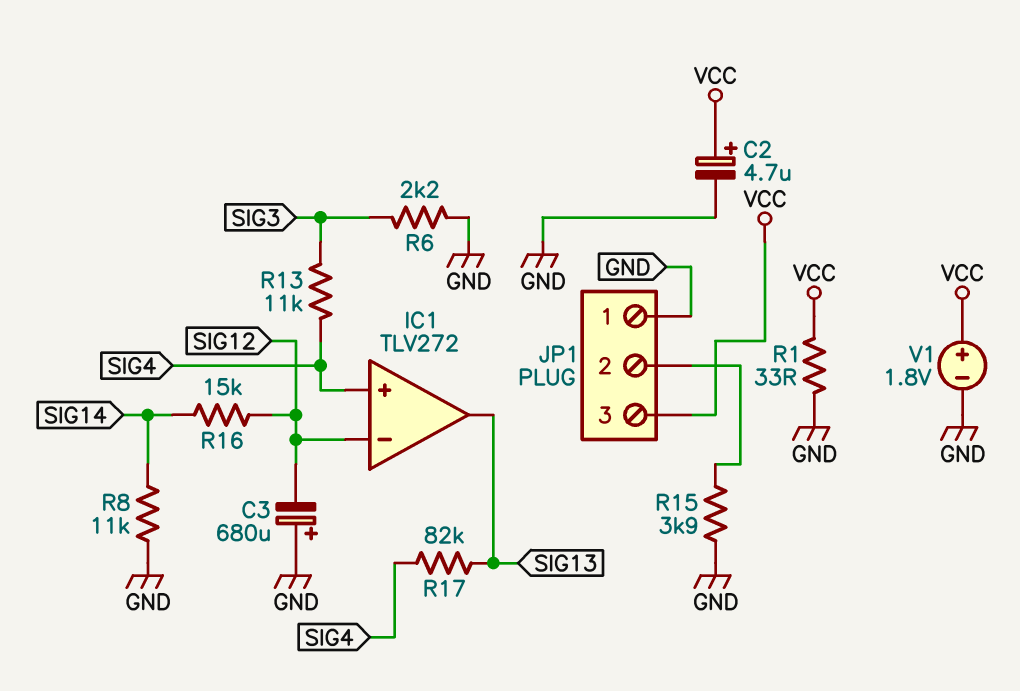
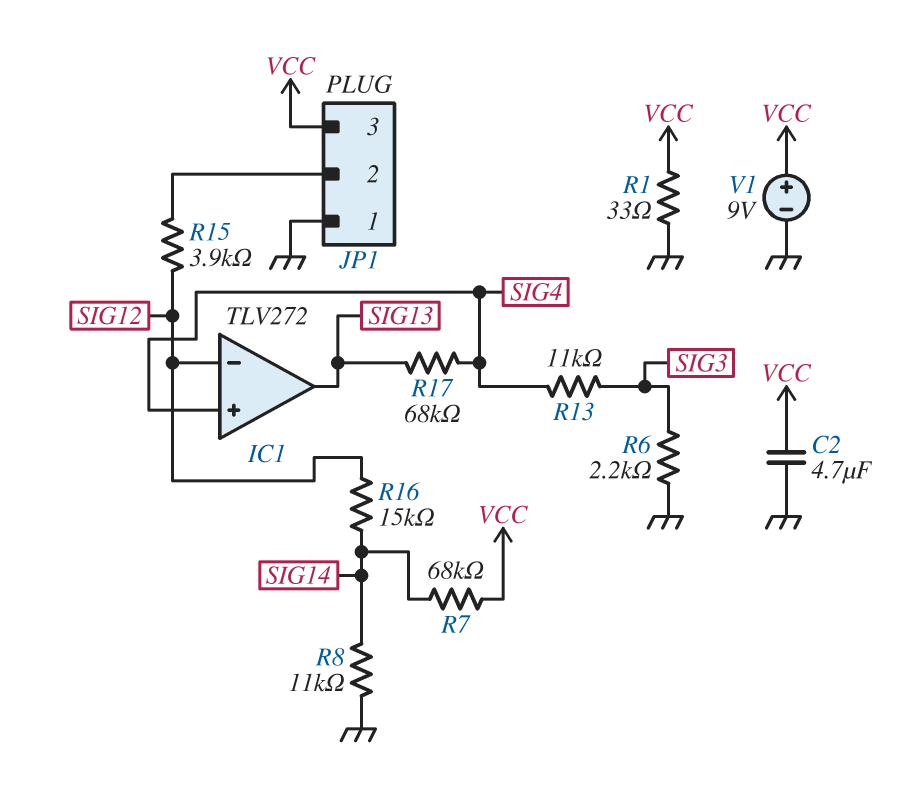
C2: 4.7uF (plus VCC, minus GND) -> 4.7uF (GND, VCC)
C3: 680uF (plus GND, minus SIG12) -> none
R7: none -> 68k (SIG14, VCC)
R15: 3.9k (GND, JP1/2) -> 3.9k (JP1/2, SIG12)
R17: 82k (SIG4, SIG13) -> 68k (SIG4, SIG13)
V1: 1.8V (plus VCC, minus GND) -> 9V (plus VCC, minus GND)

